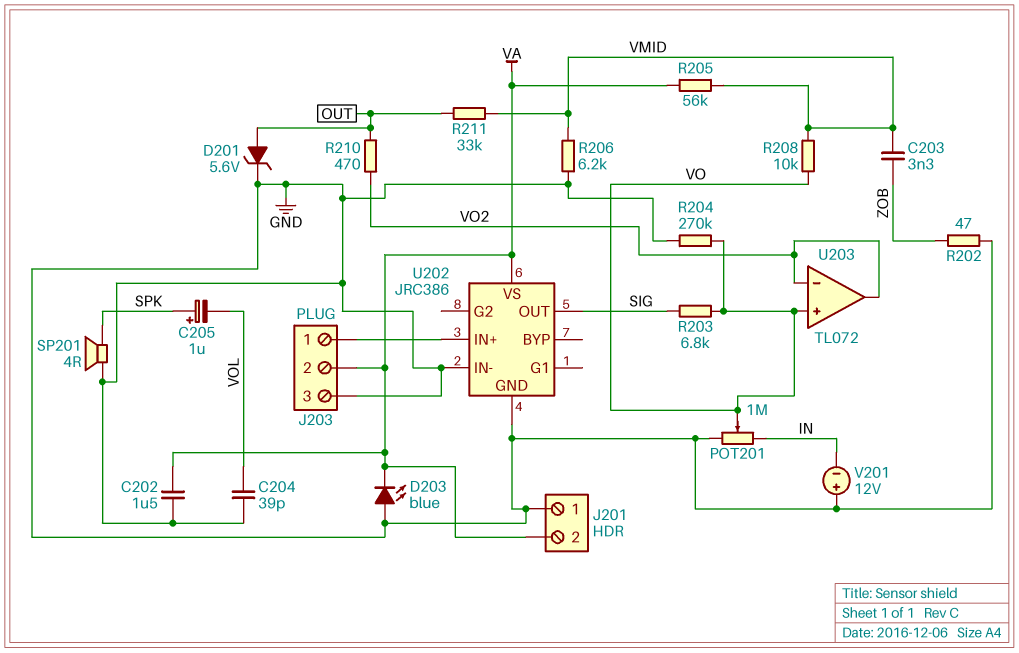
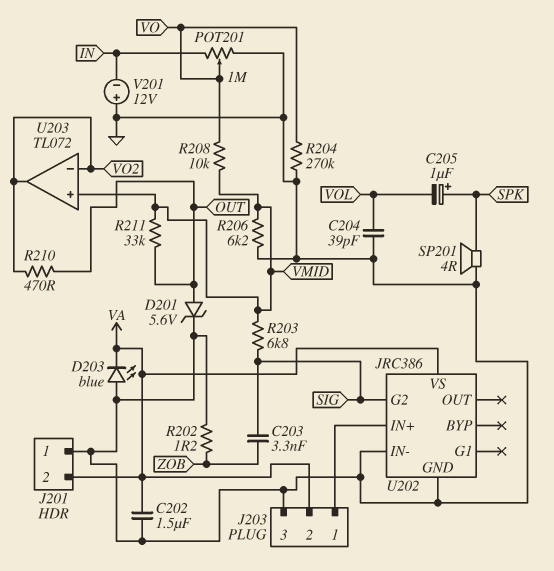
C203: 3.3nF (VMID, ZOB) -> 3.3nF (SIG, ZOB)
R202: 47 (GND, ZOB) -> 1.2 (GND, ZOB)
R203: 6.8k (SIG, VO) -> 6.8k (SIG, VMID)
R205: 56k (VA, VMID) -> none
U202 pin G2: none -> SIG
U202 pin OUT: SIG -> none
U203 pin in+: VO -> VMID

